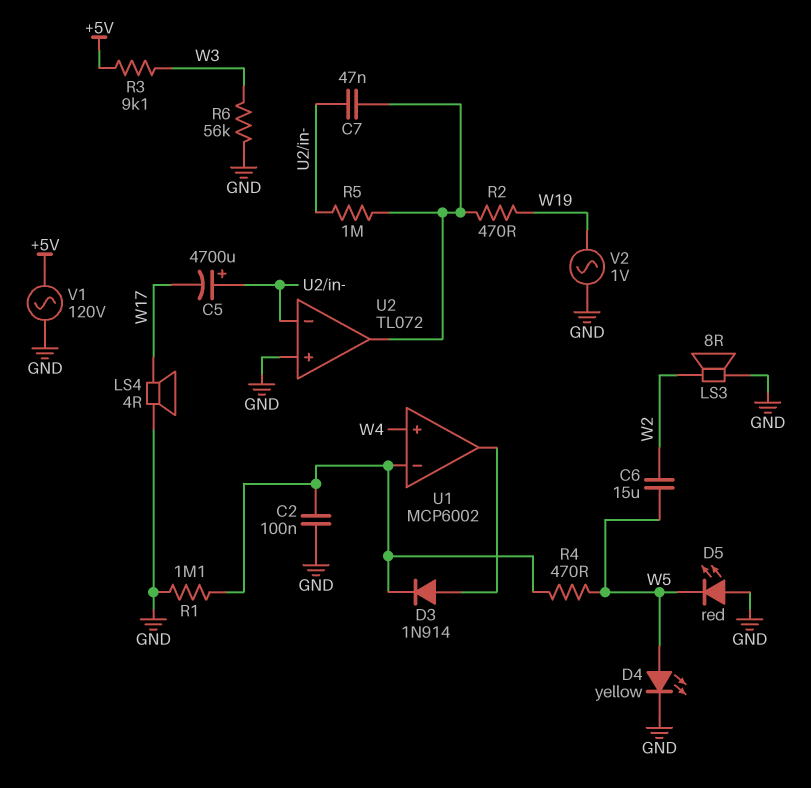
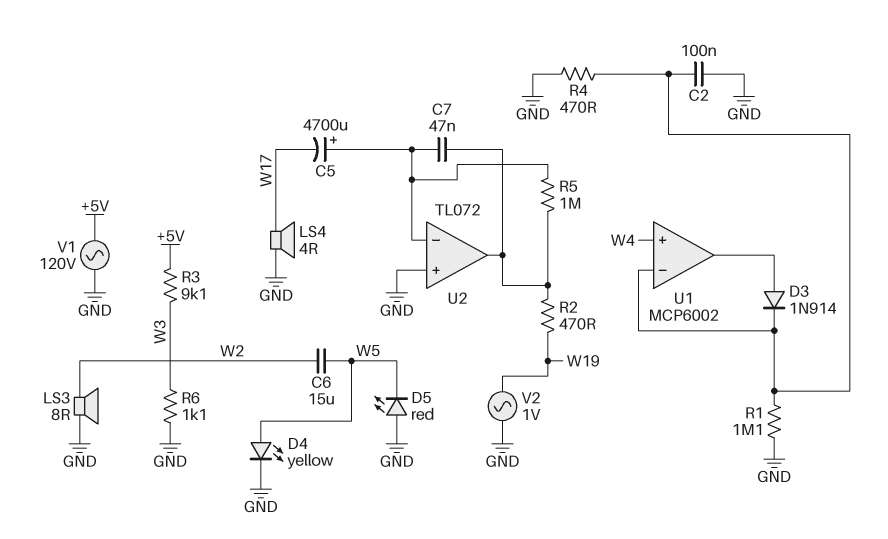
R4: 470 (U1/in-, W5) -> 470 (GND, U1/in-)
R6: 56k (GND, W3) -> 1.1k (GND, W3)

